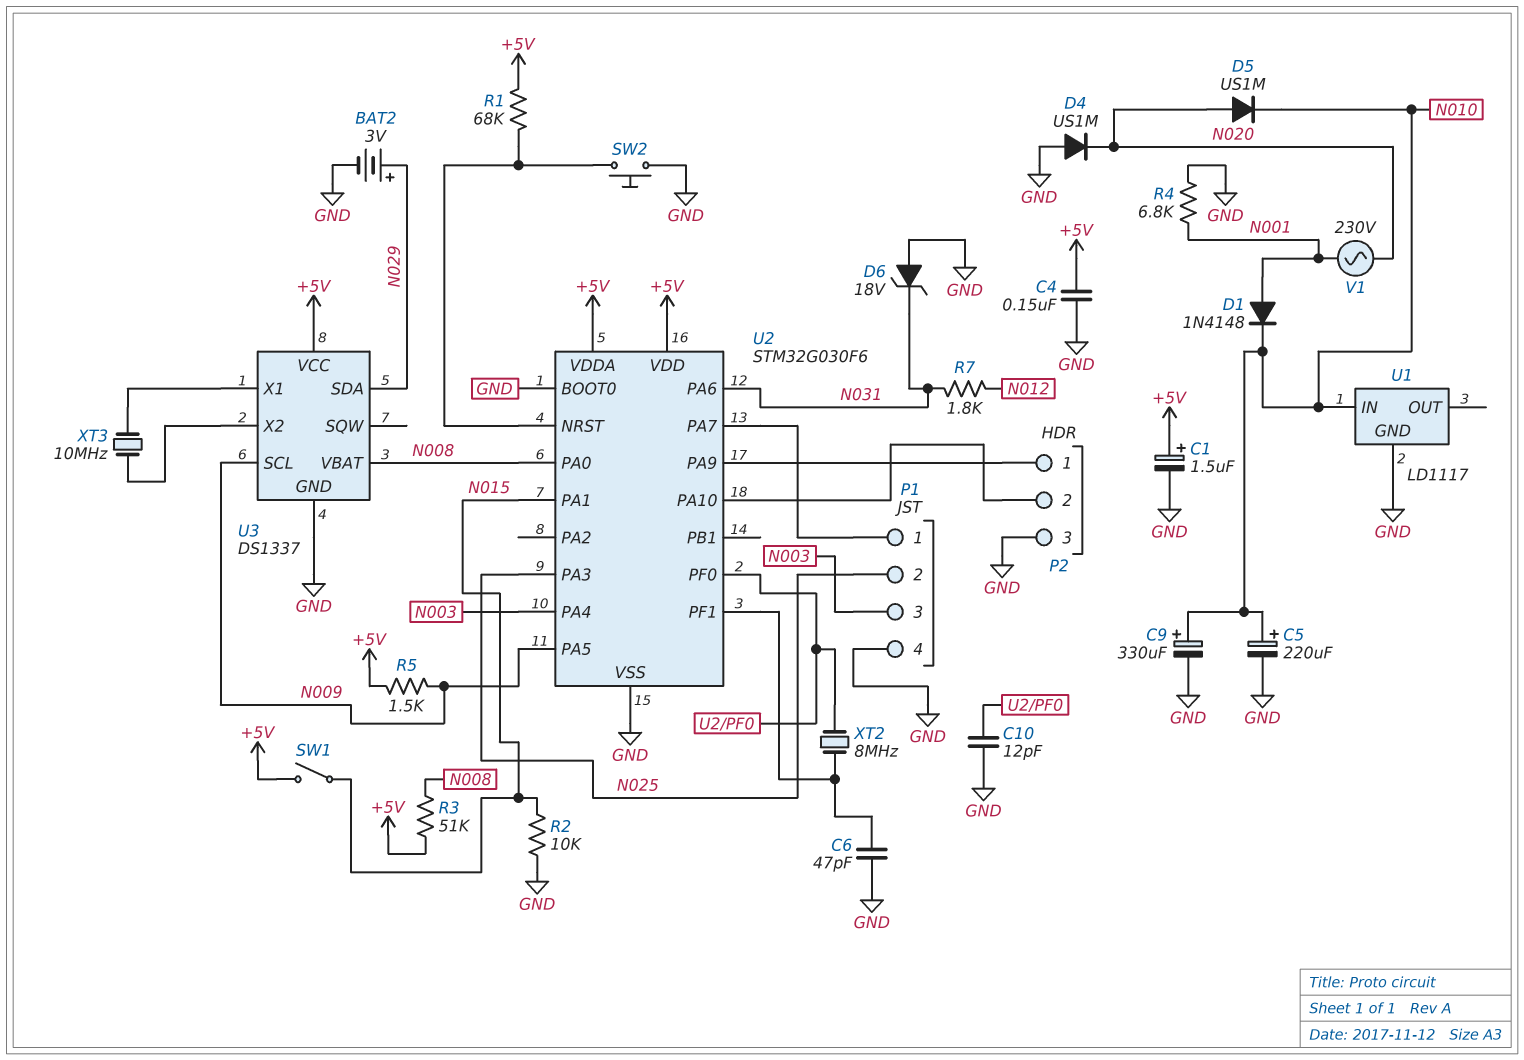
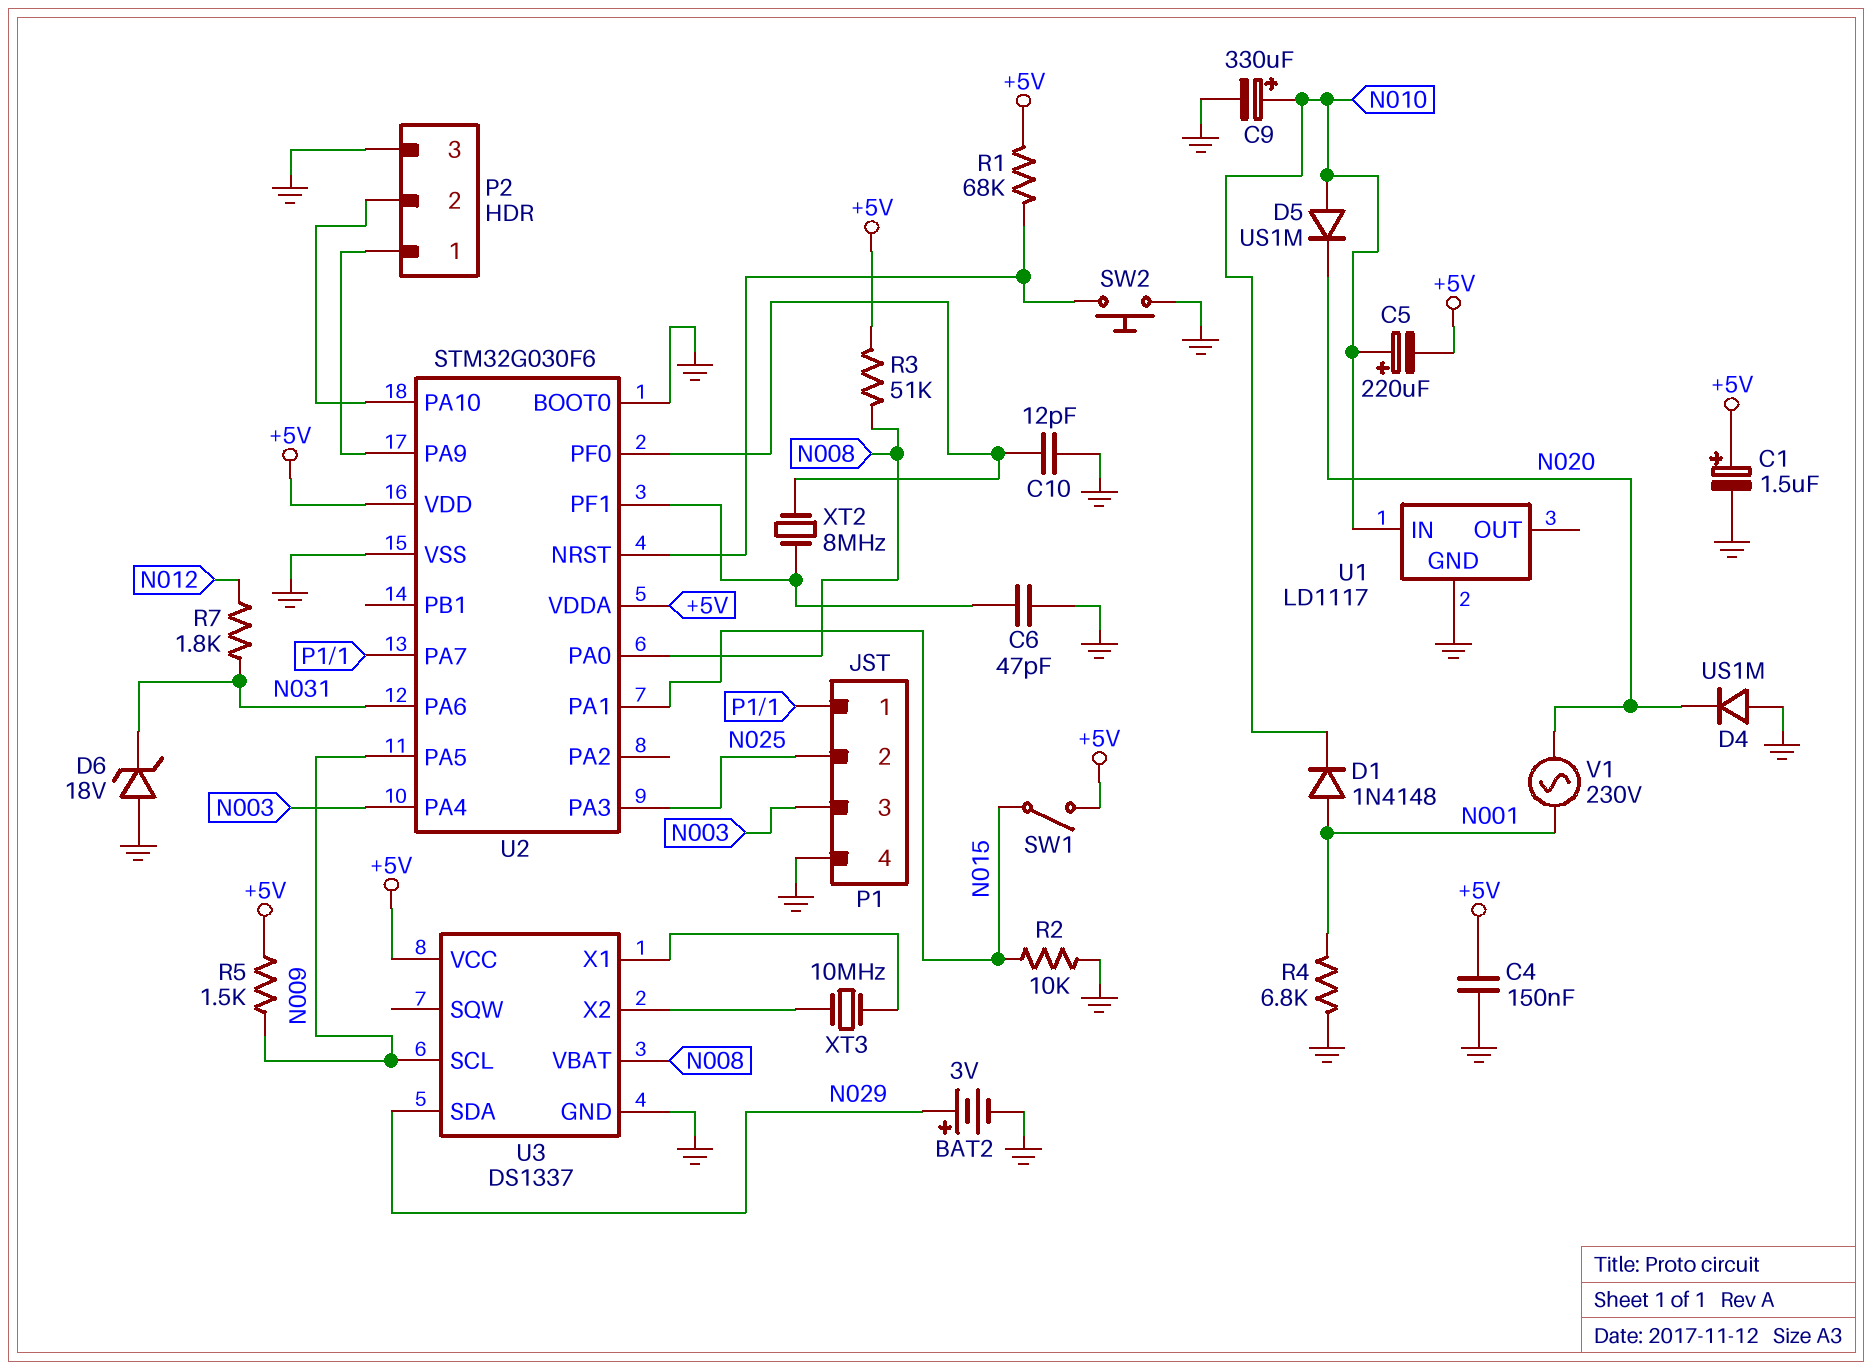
C5: 220uF (plus N010, minus GND) -> 220uF (plus N010, minus +5V)
D5: diode US1M (A N020, K N010) -> diode US1M (A N010, K N020)

